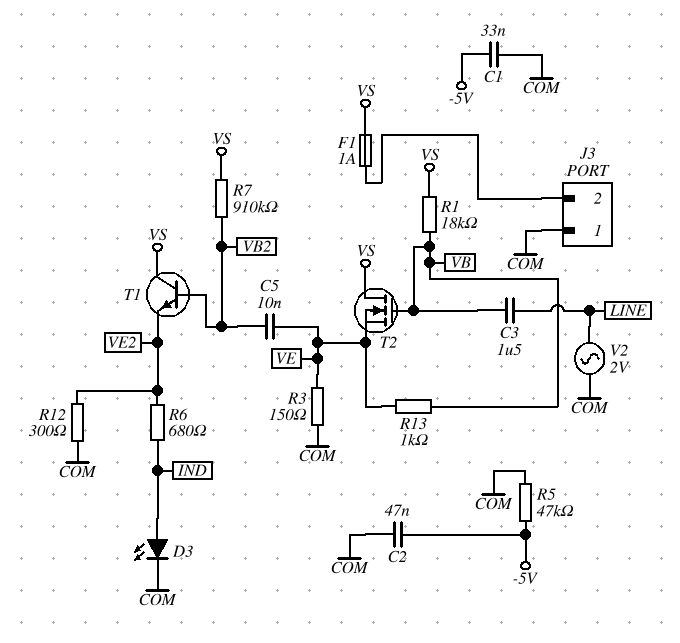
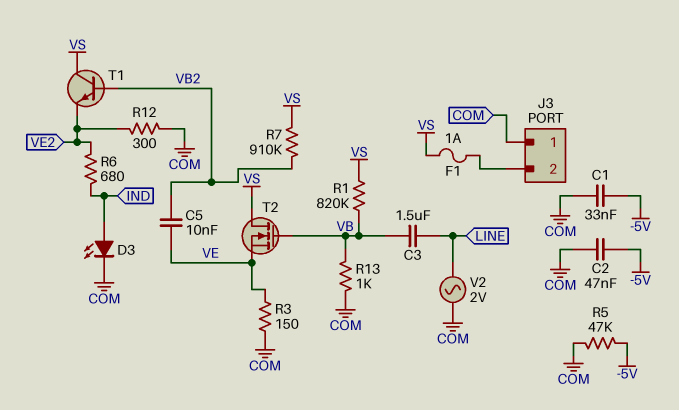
R1: 18k (VB, VS) -> 820k (VB, VS)
R13: 1k (VB, VE) -> 1k (COM, VB)

